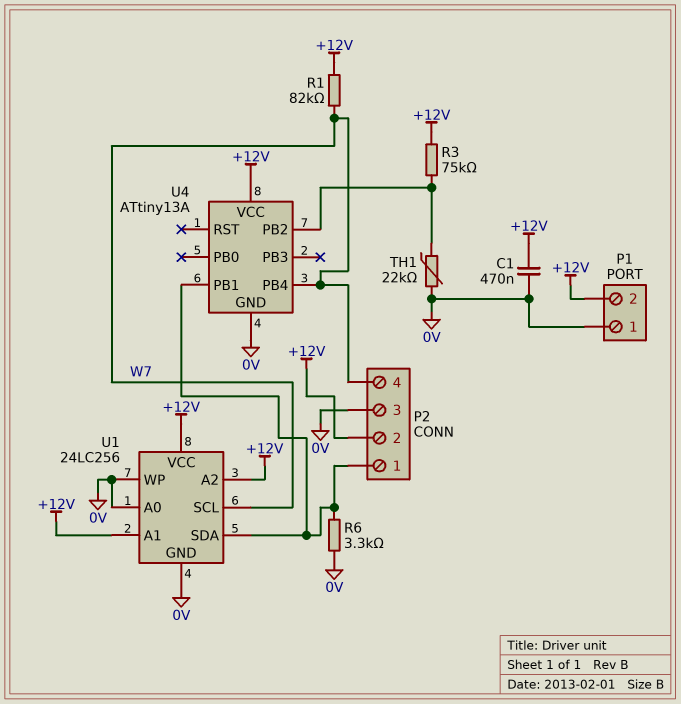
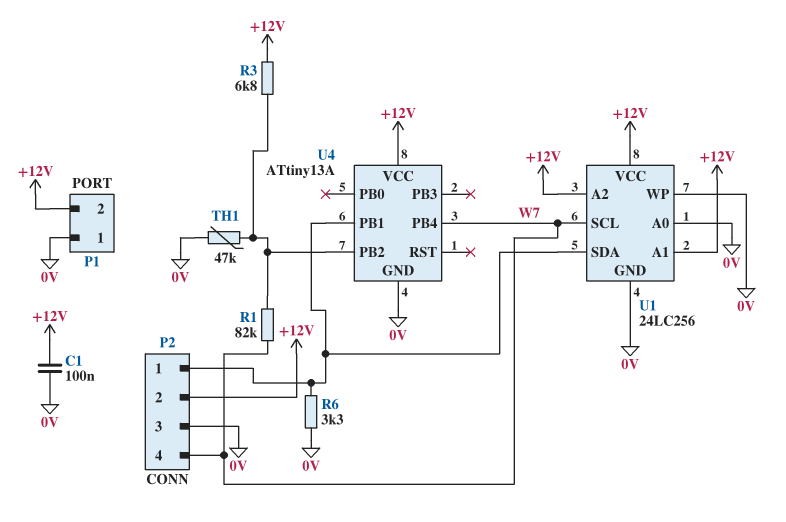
C1: 470nF (+12V, 0V) -> 100nF (+12V, 0V)
R1: 82k (+12V, W7) -> 82k (U4/PB2, W7)
R3: 75k (+12V, U4/PB2) -> 6.8k (+12V, U4/PB2)
TH1: 22k (0V, U4/PB2) -> 47k (0V, U4/PB2)

